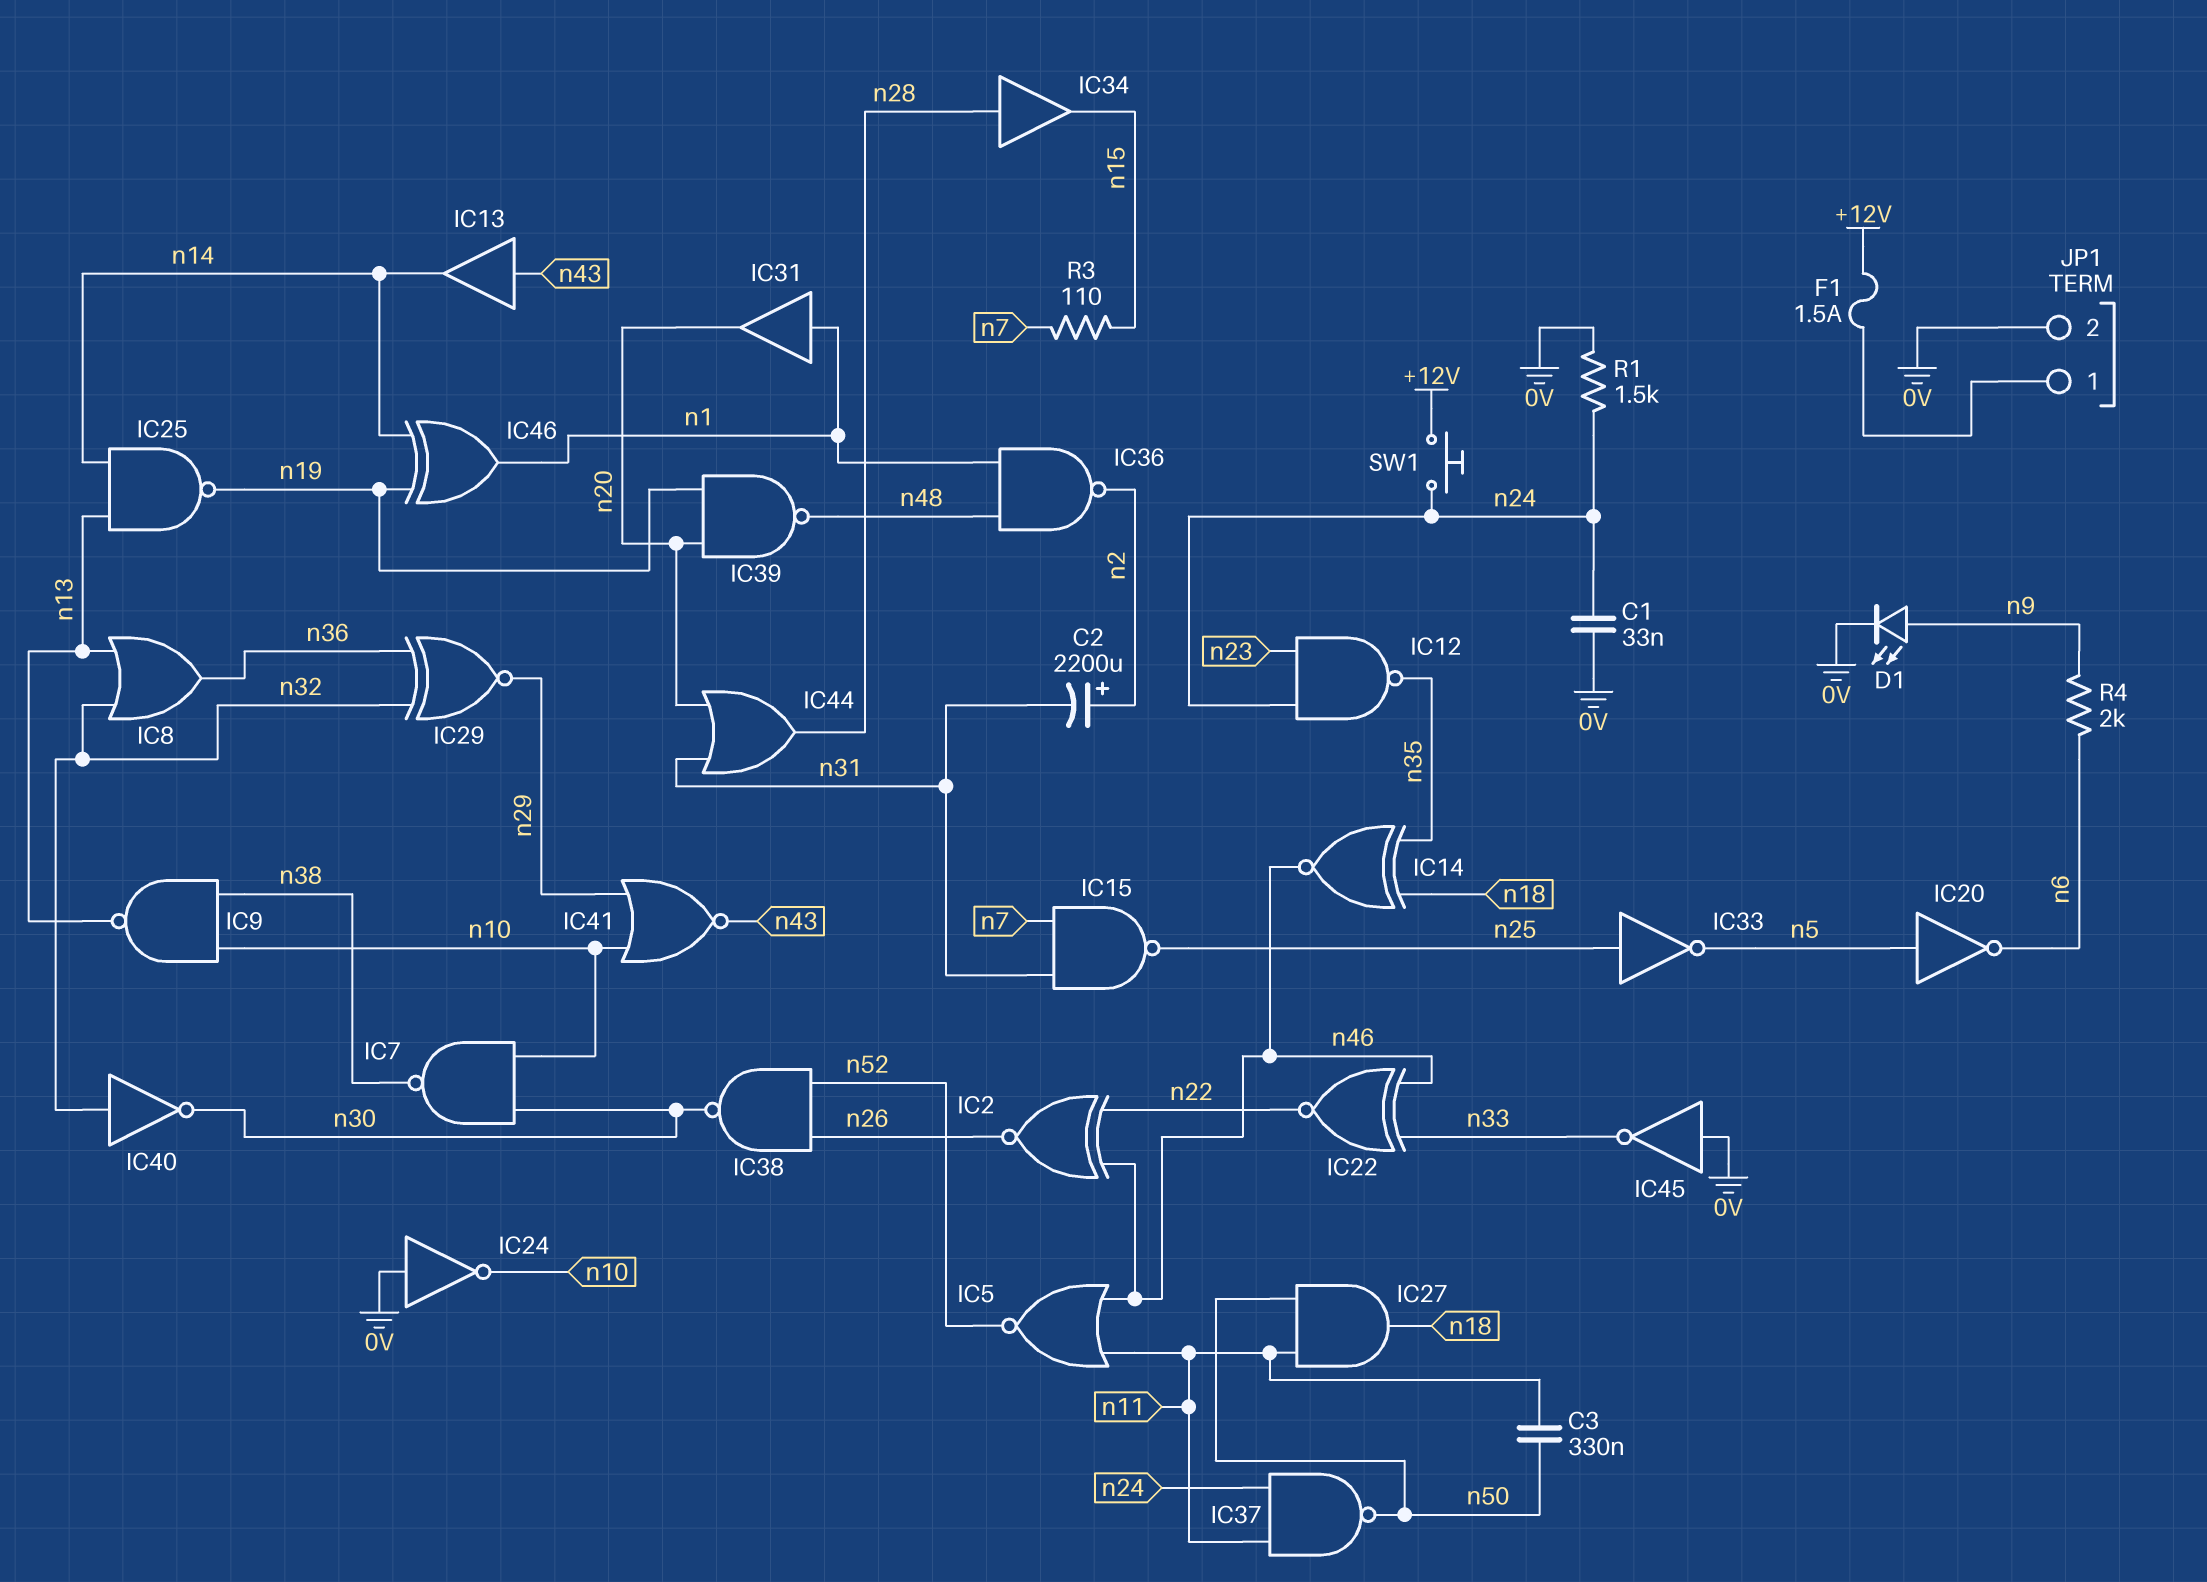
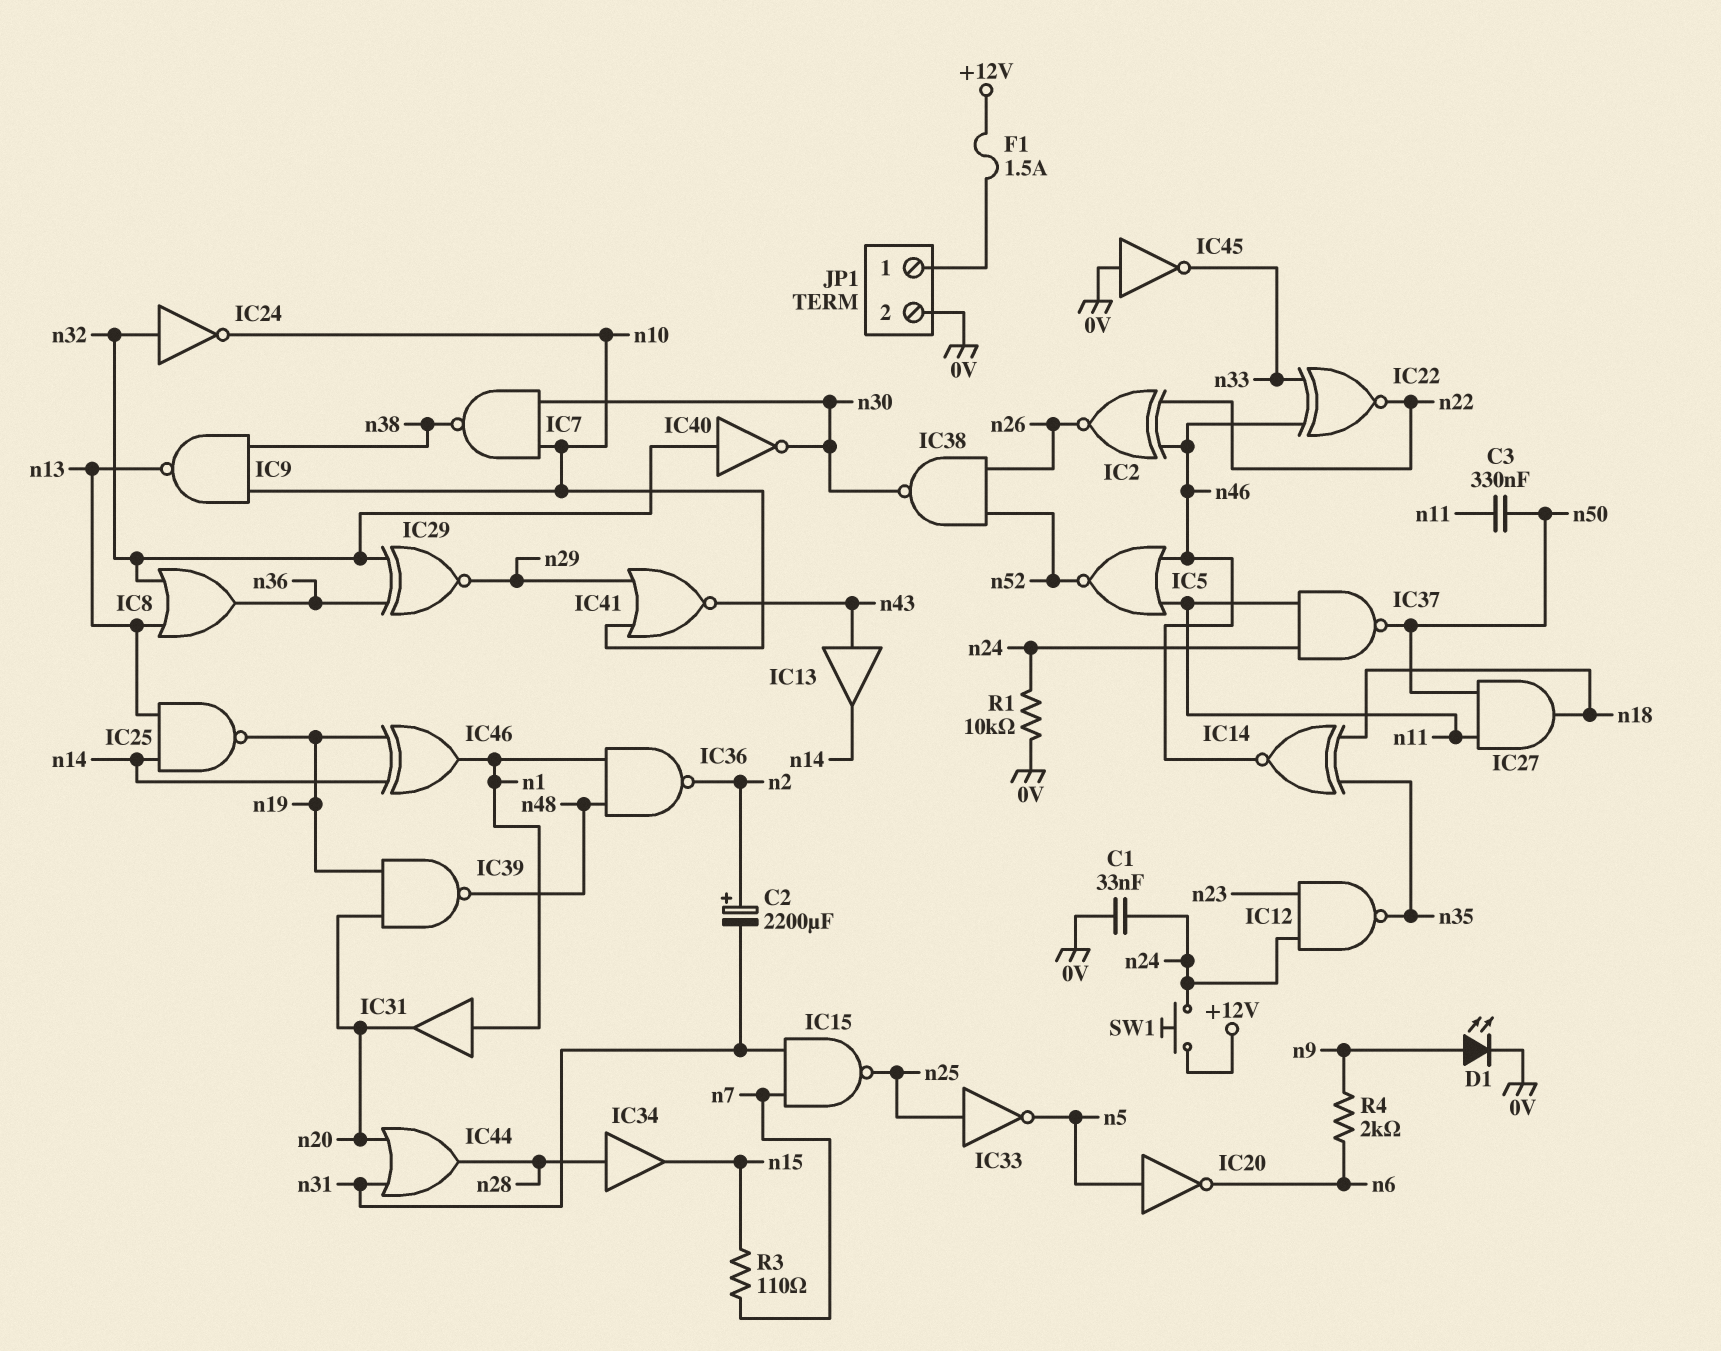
IC24: NOT (in 0V, out n10) -> NOT (in n32, out n10)
R1: 1.5k (0V, n24) -> 10k (0V, n24)

